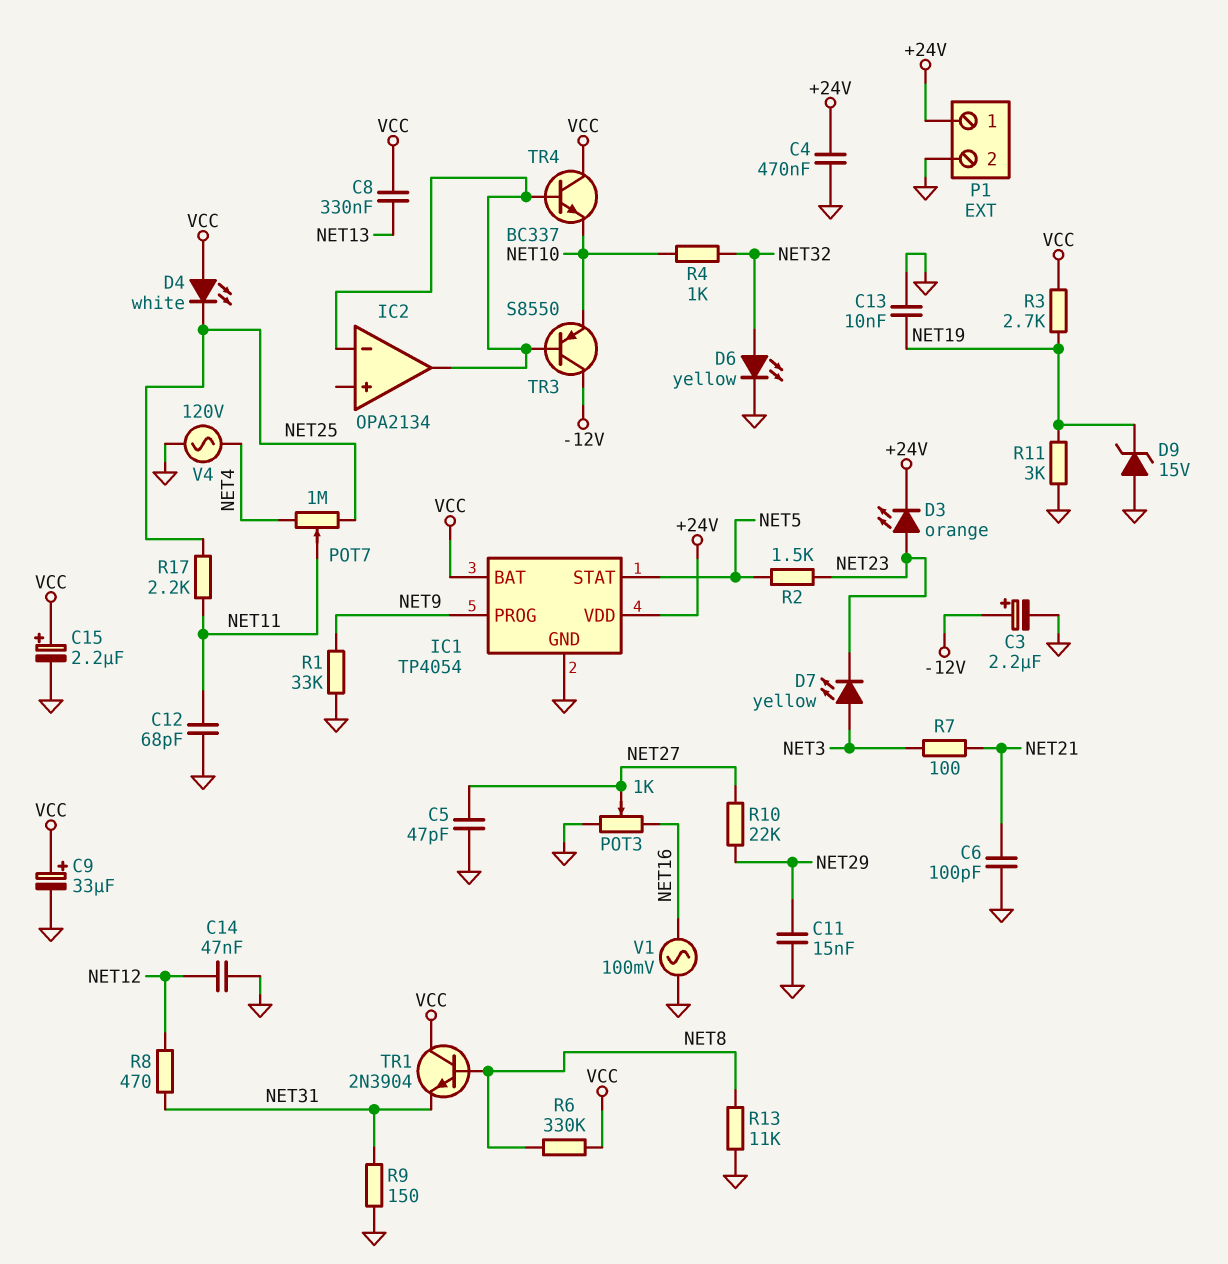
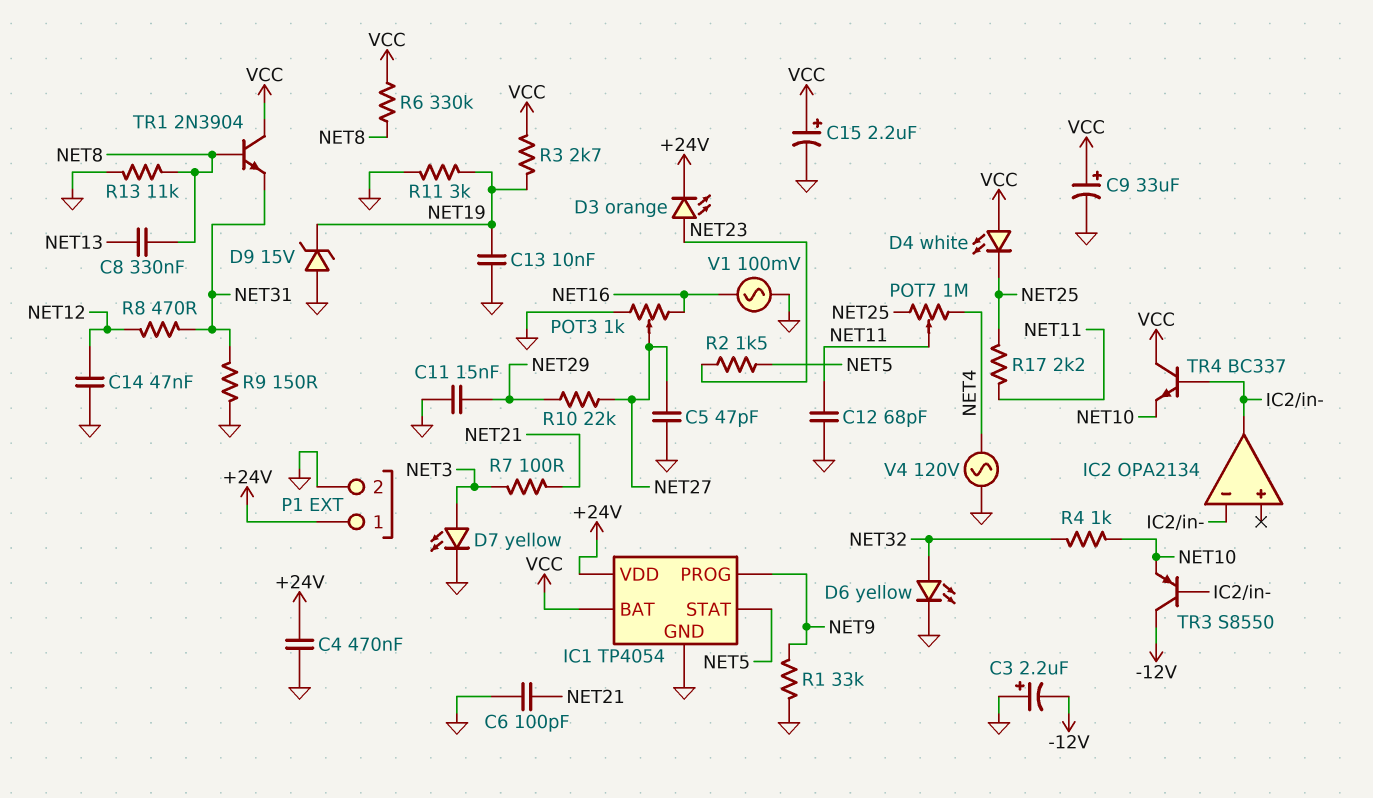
C3: 2.2uF (plus -12V, minus GND) -> 2.2uF (plus GND, minus -12V)
C8: 330nF (NET13, VCC) -> 330nF (NET8, NET13)
D7: LED yellow (A NET3, K NET23) -> LED yellow (A NET3, K GND)

